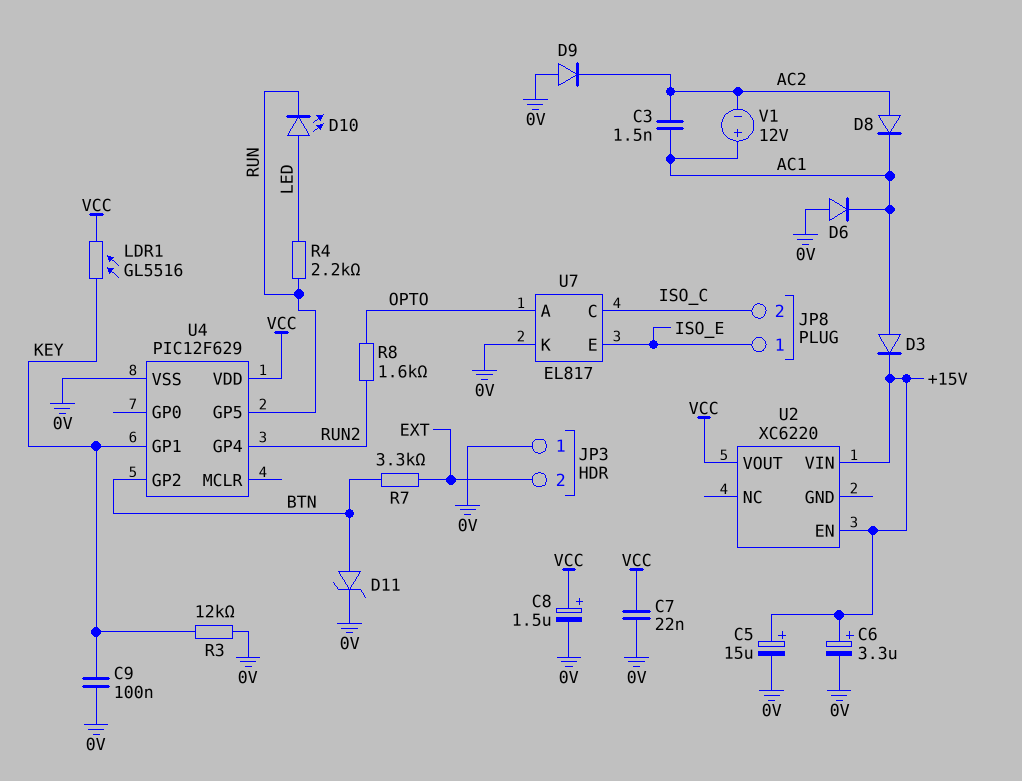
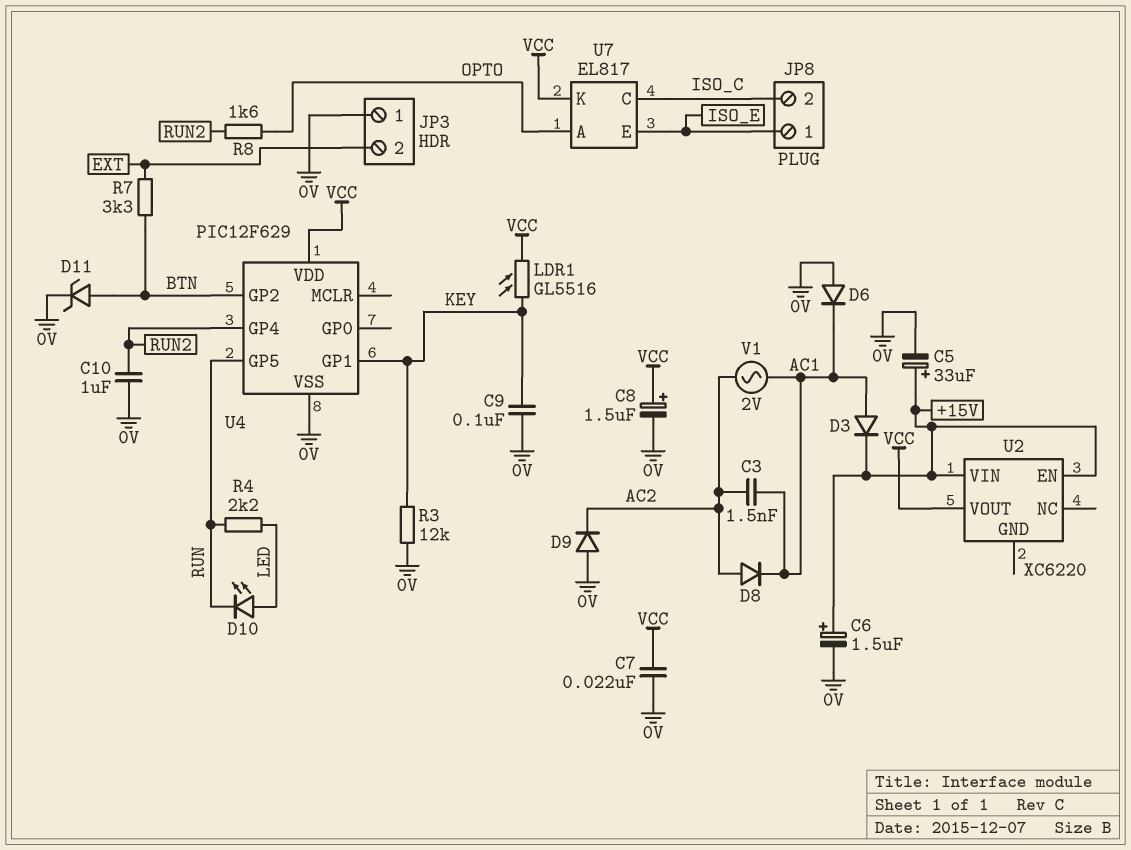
C5: 15uF (plus +15V, minus 0V) -> 33uF (plus +15V, minus 0V)
C6: 3.3uF (plus +15V, minus 0V) -> 1.5uF (plus +15V, minus 0V)
C10: none -> 1uF (0V, RUN2)
U7 pin K: 0V -> VCC
V1: 12V (plus AC1, minus AC2) -> AC 2V (AC1, AC2)

